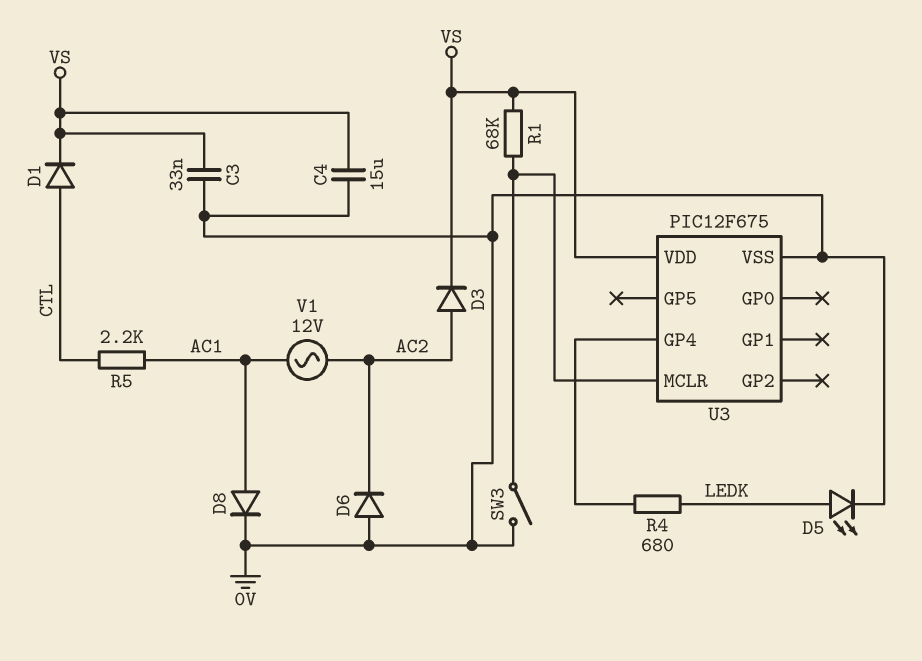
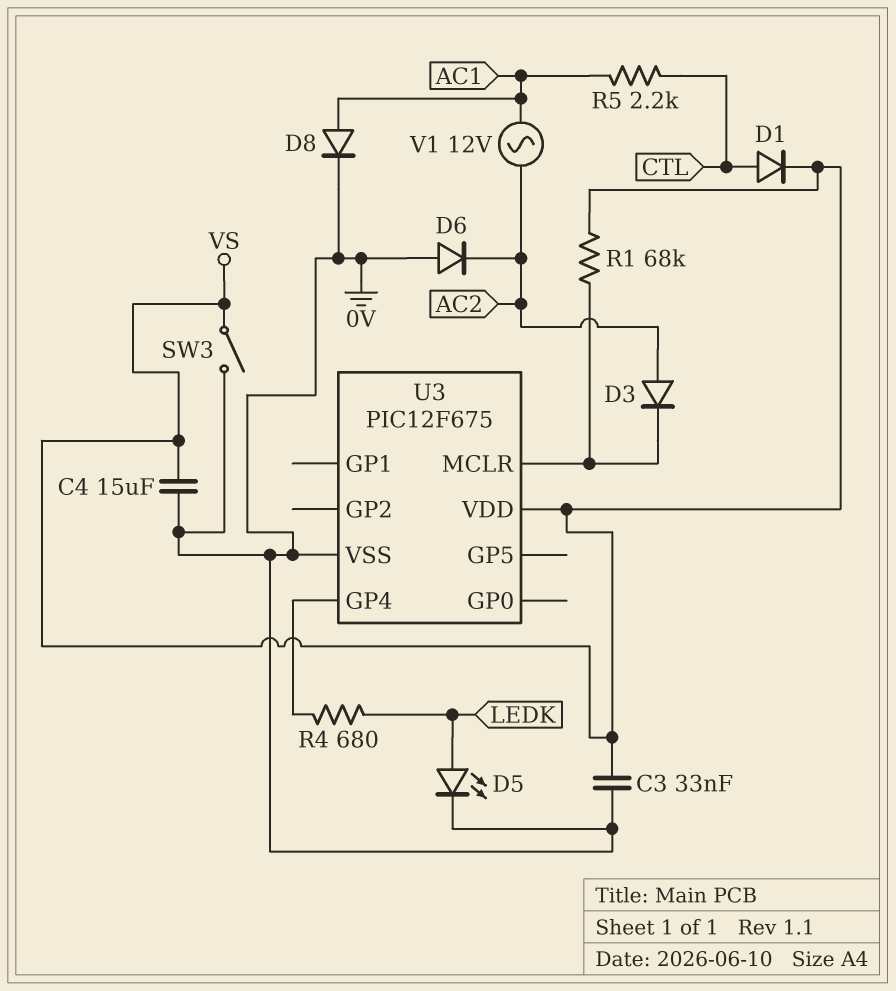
D3: diode (A AC2, K VS) -> diode (A AC2, K U3/MCLR)
SW3: switch (0V, U3/MCLR) -> switch (0V, VS)

